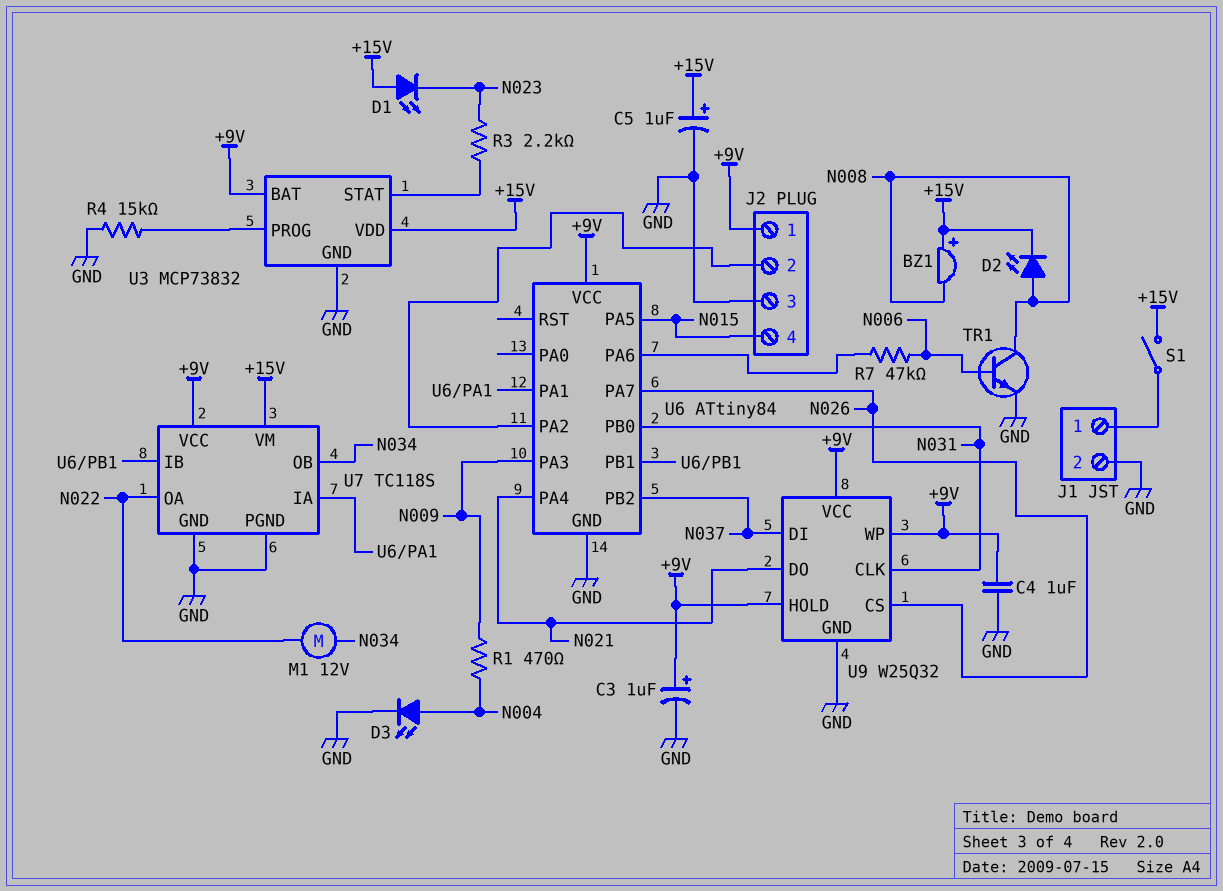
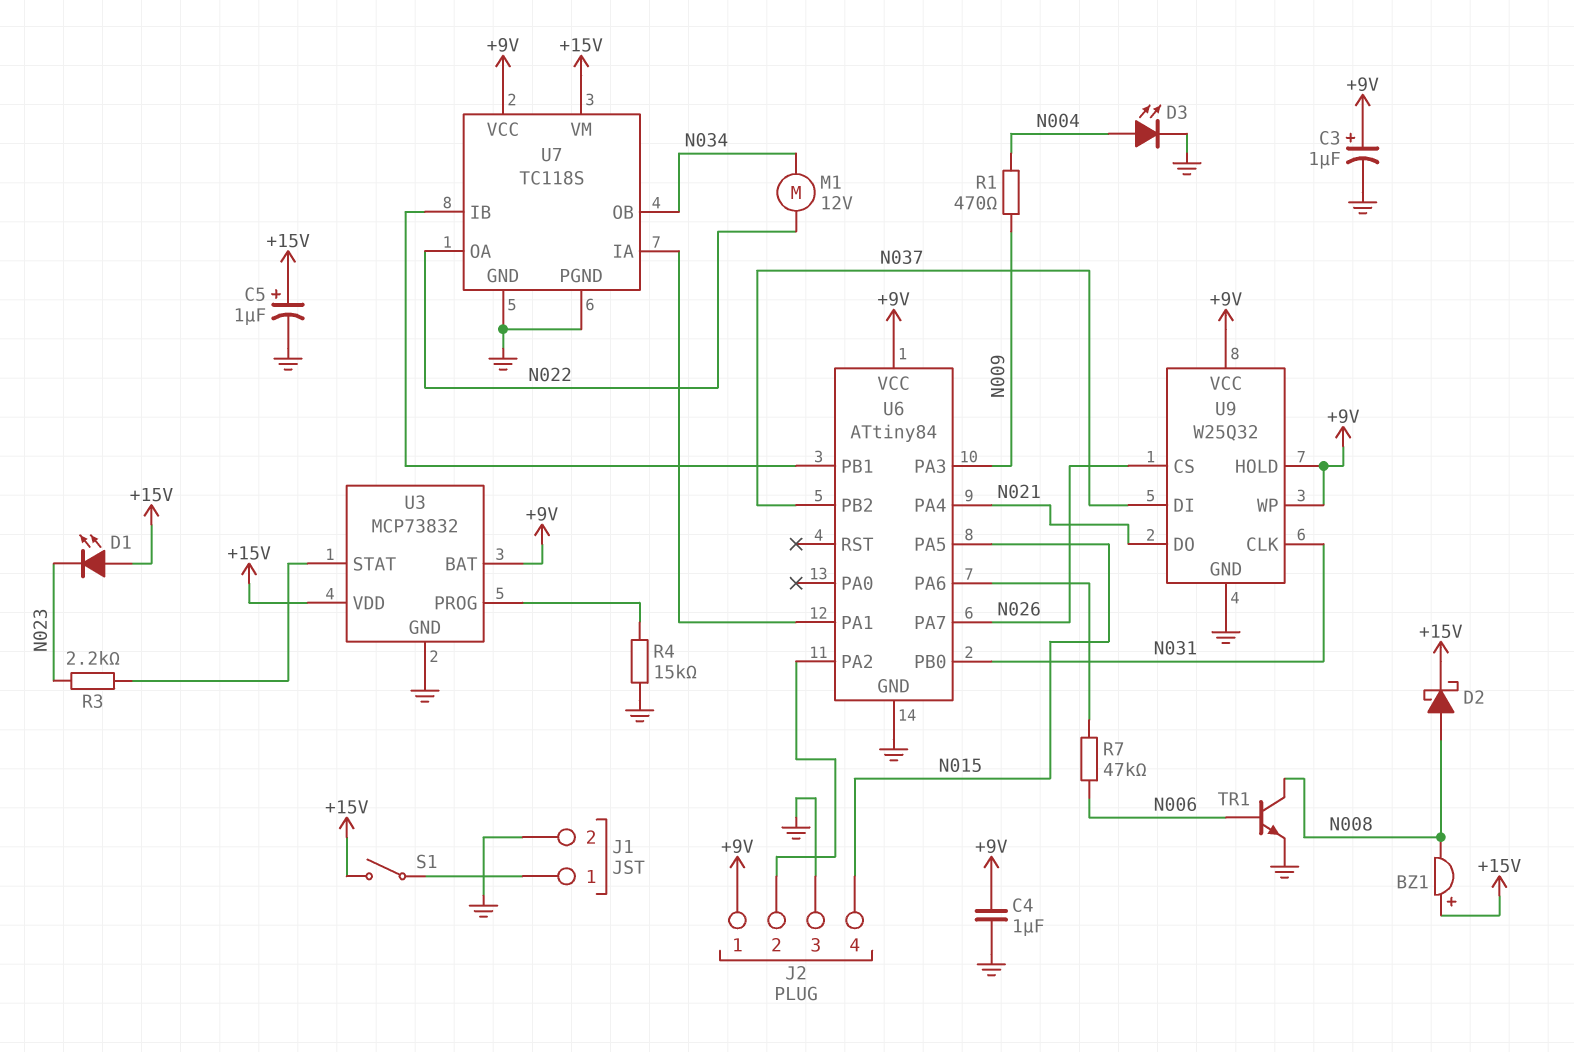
D2: LED (A N008, K +15V) -> schottky (A N008, K +15V)

